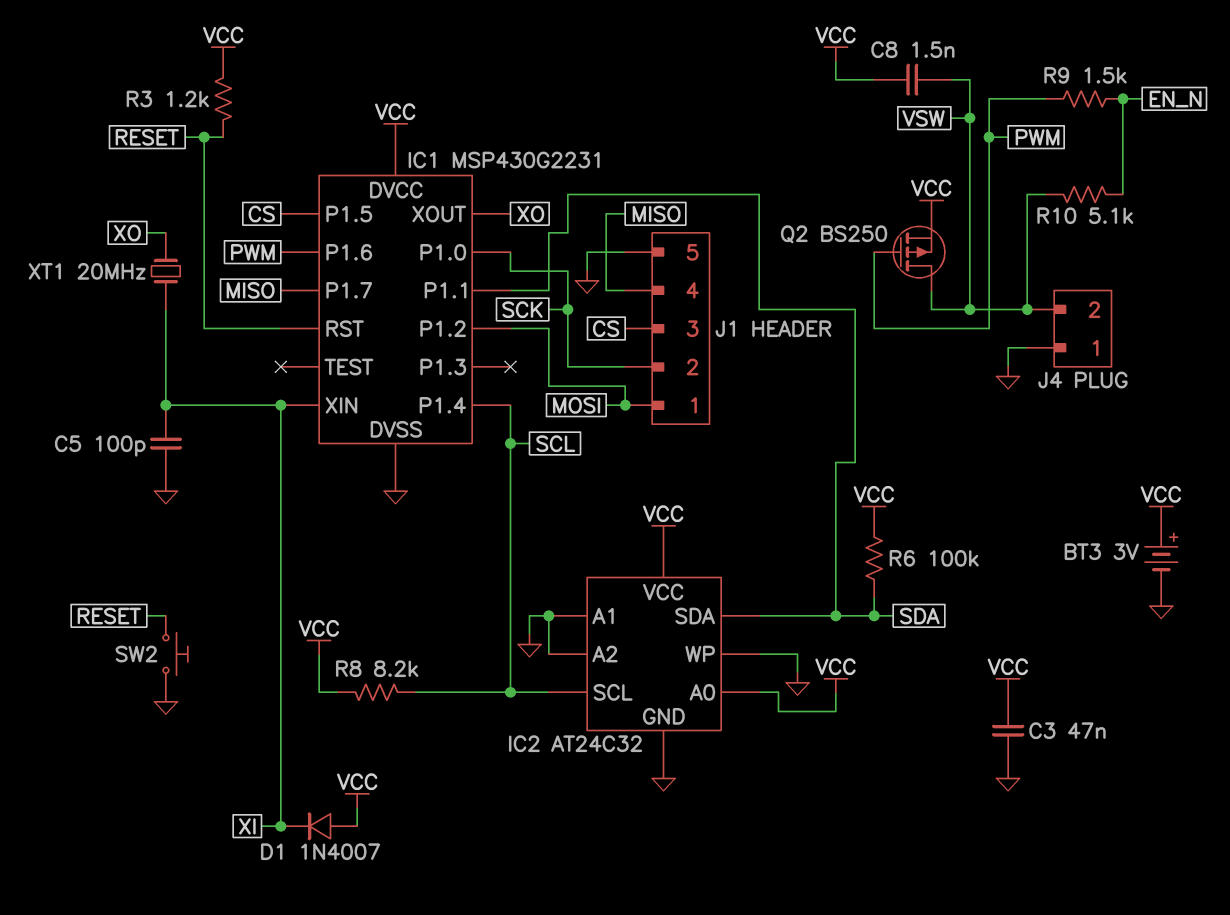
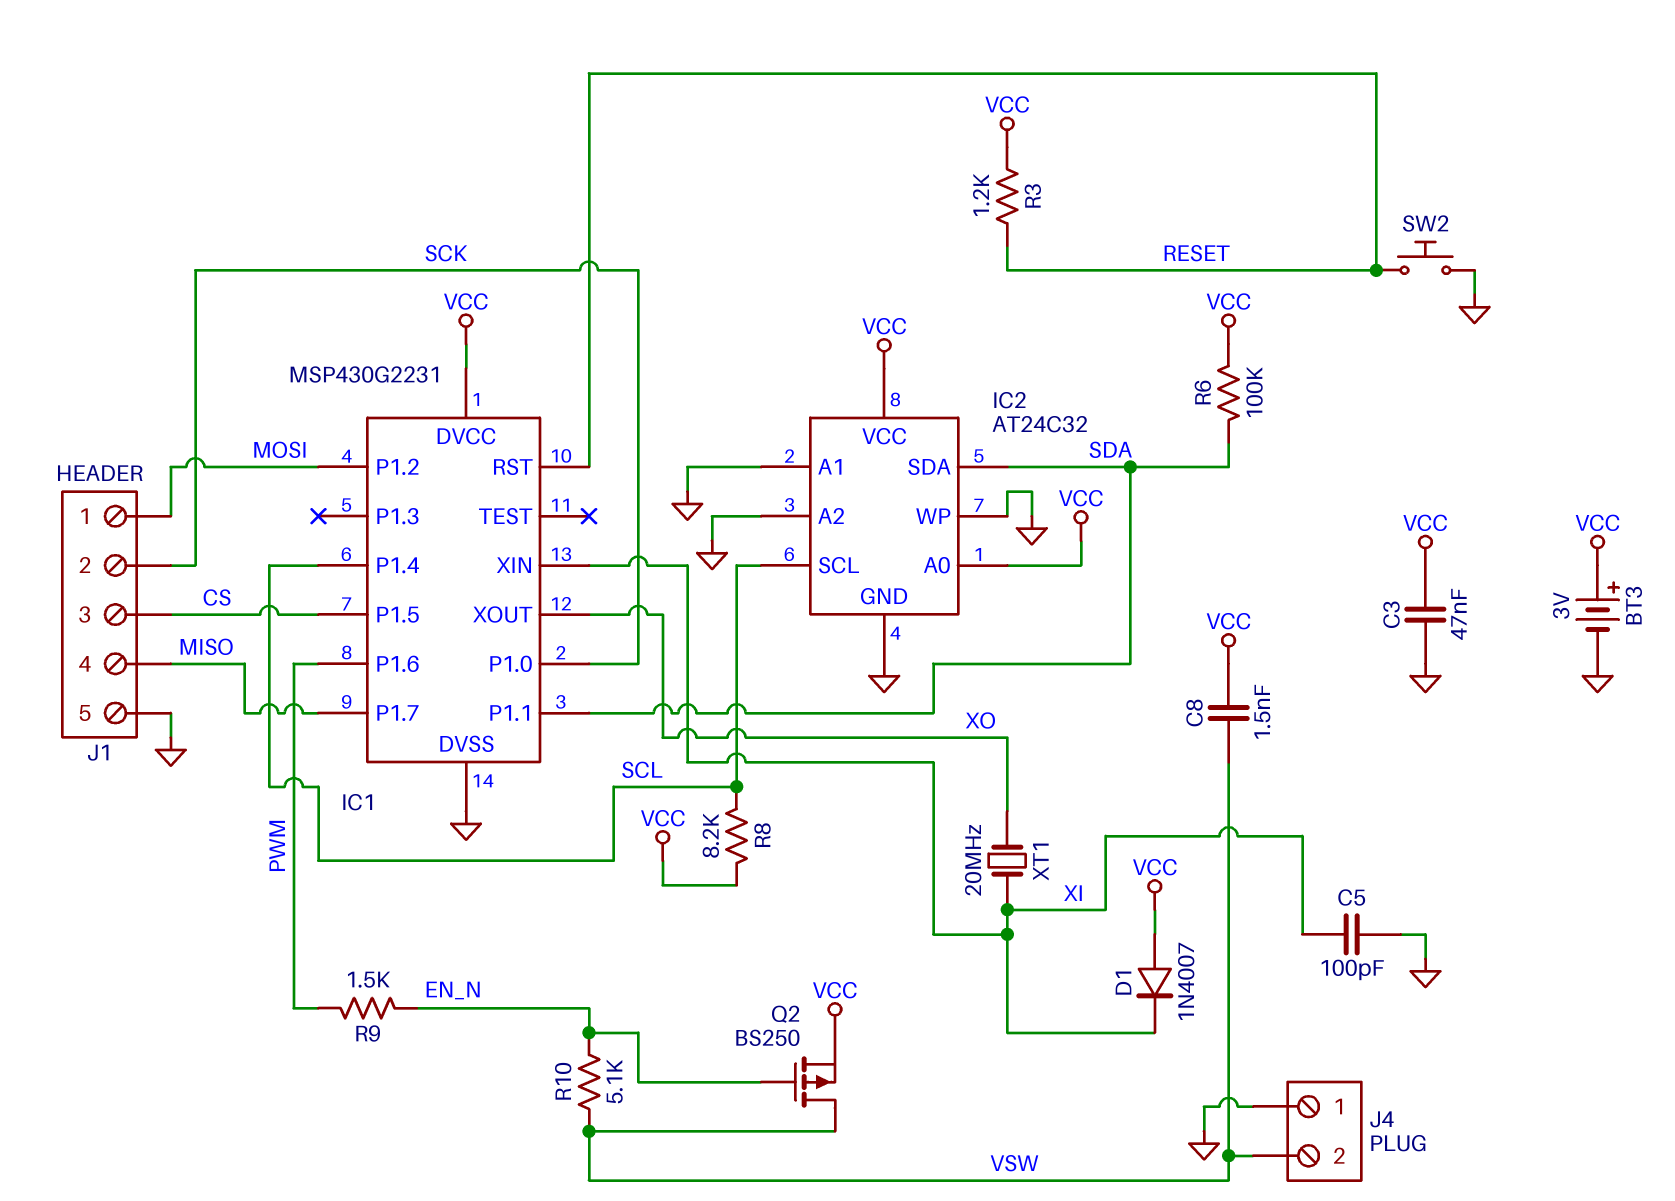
Q2: PMOS BS250 (G PWM, D VSW, S VCC) -> PMOS BS250 (G EN_N, D VSW, S VCC)

